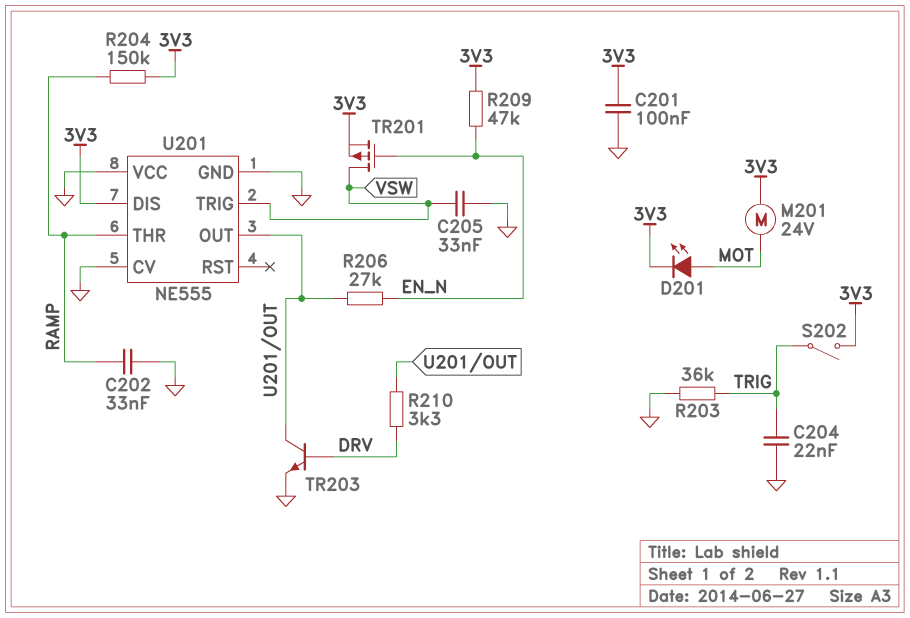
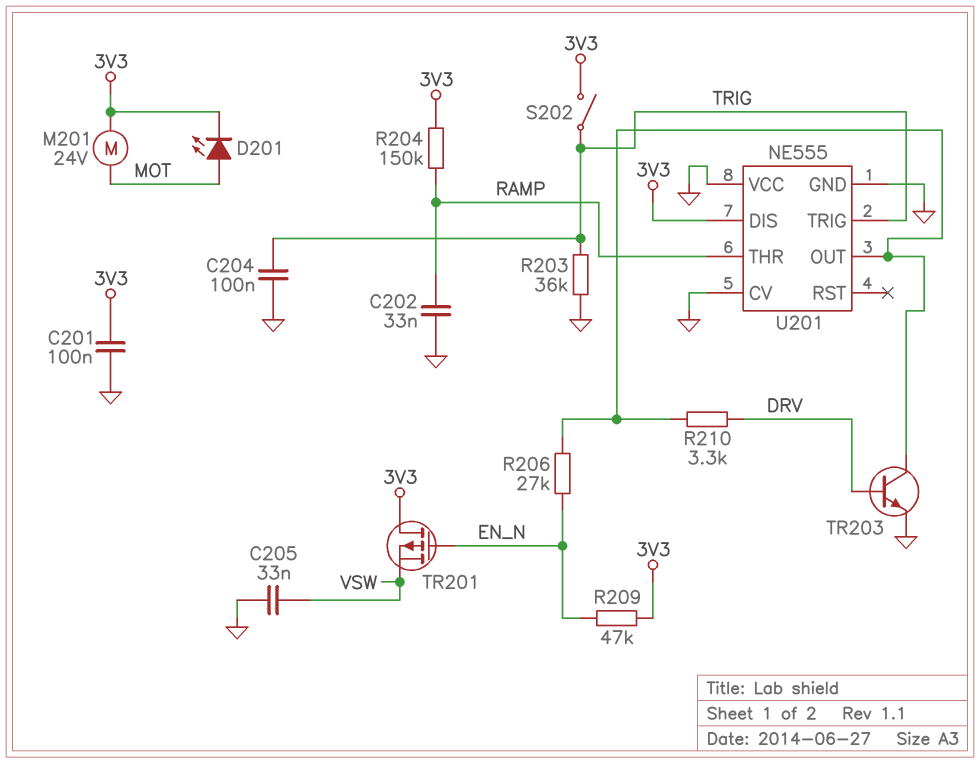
C204: 22nF (GND, TRIG) -> 100nF (GND, TRIG)
TR201: PMOS (G EN_N, D VSW, S 3V3) -> PMOS (G EN_N, D 3V3, S VSW)
U201 pin TRIG: VSW -> TRIG

